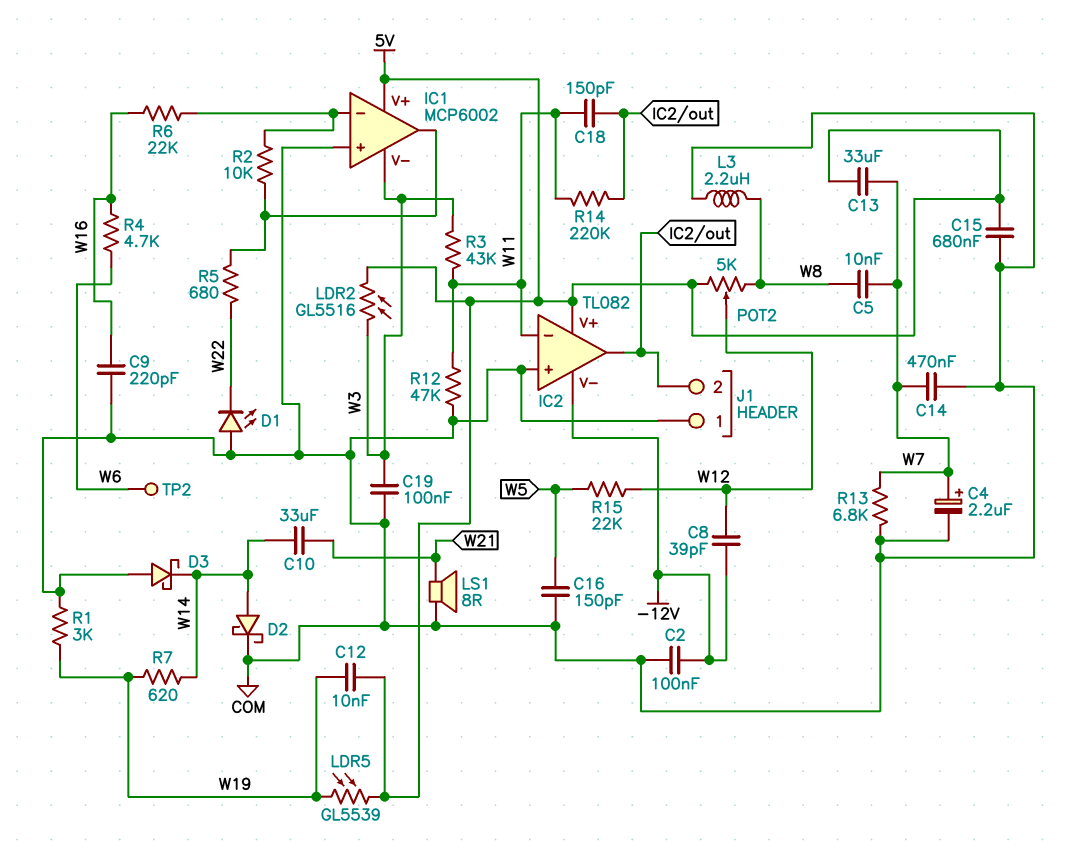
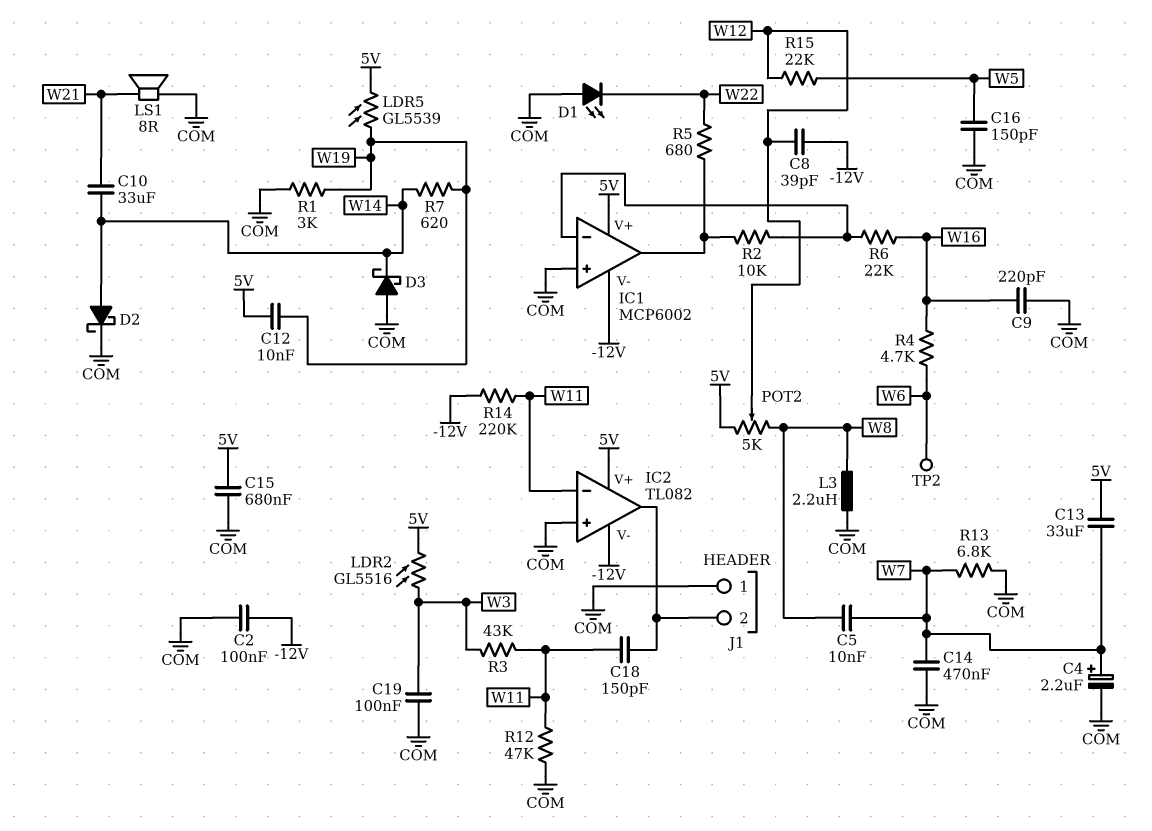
IC1 pin V-: W3 -> -12V
R14: 220k (IC2/out, W11) -> 220k (-12V, W11)

